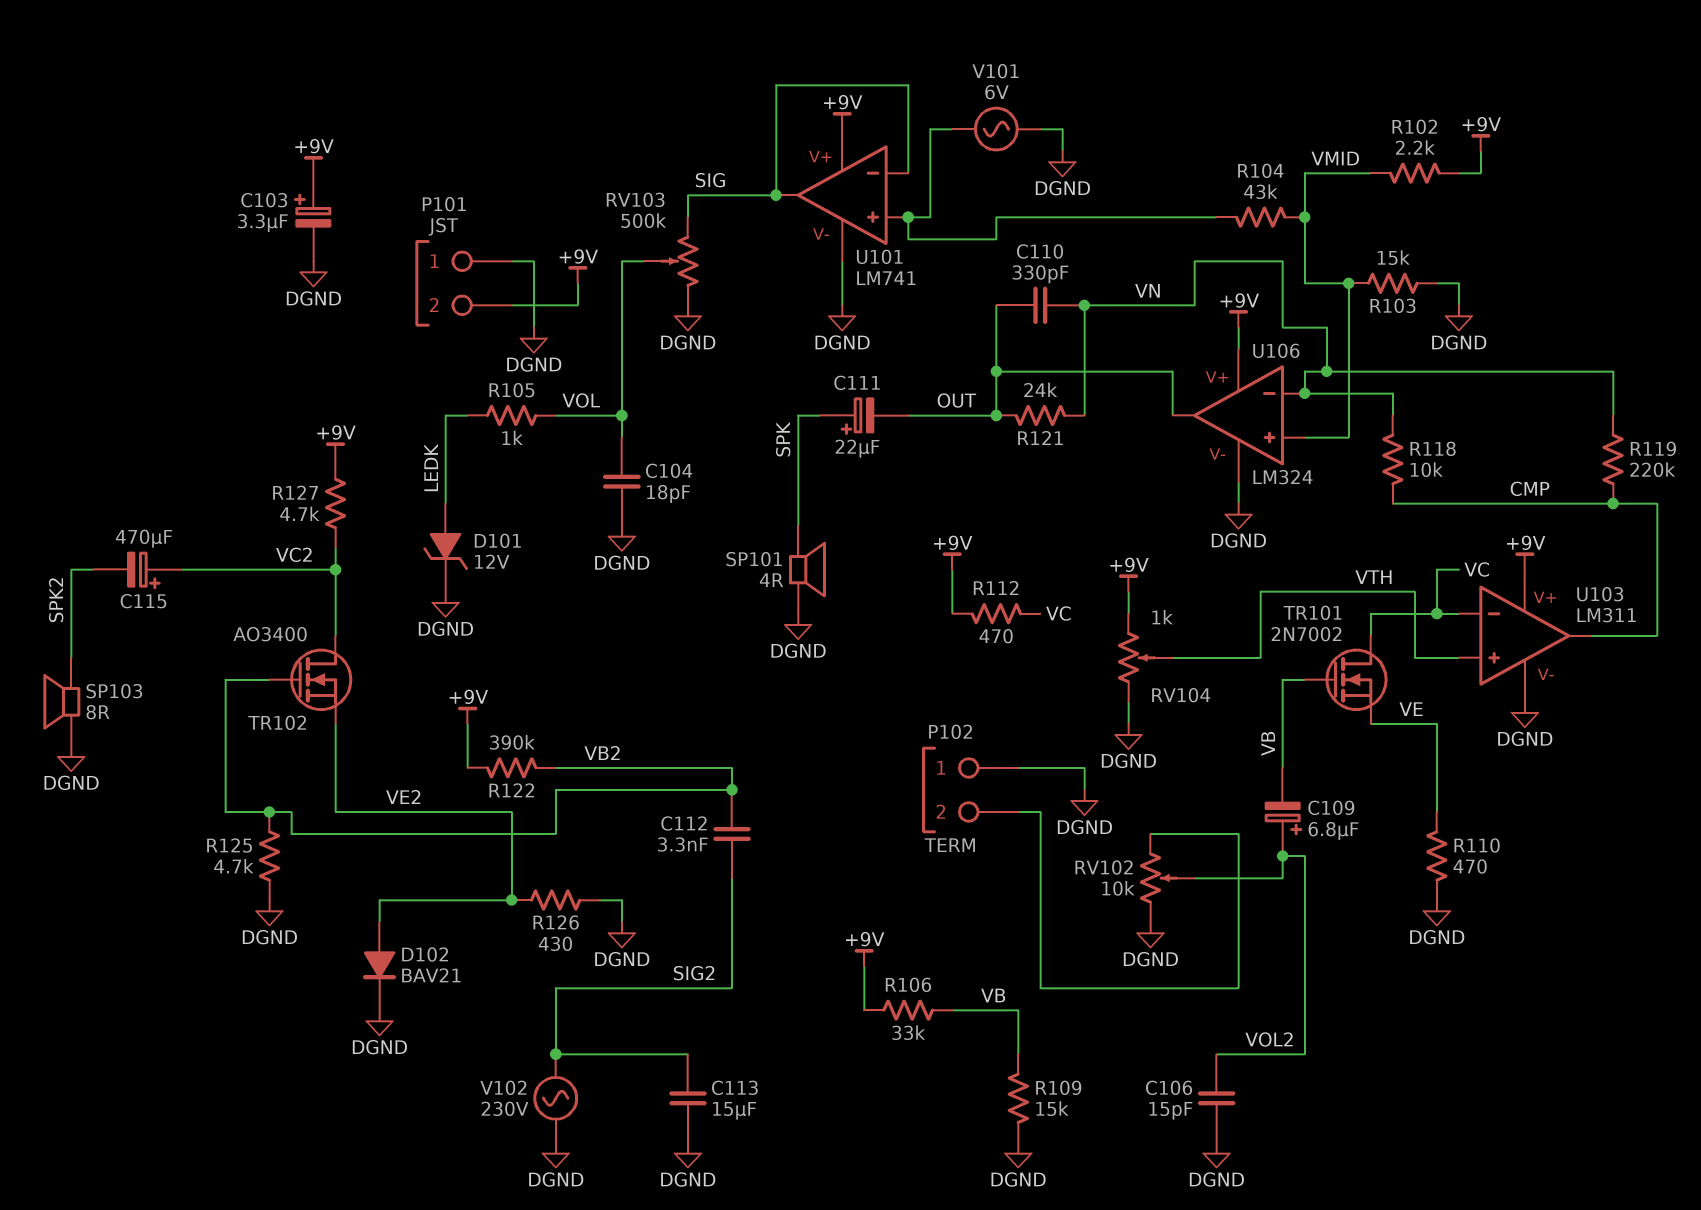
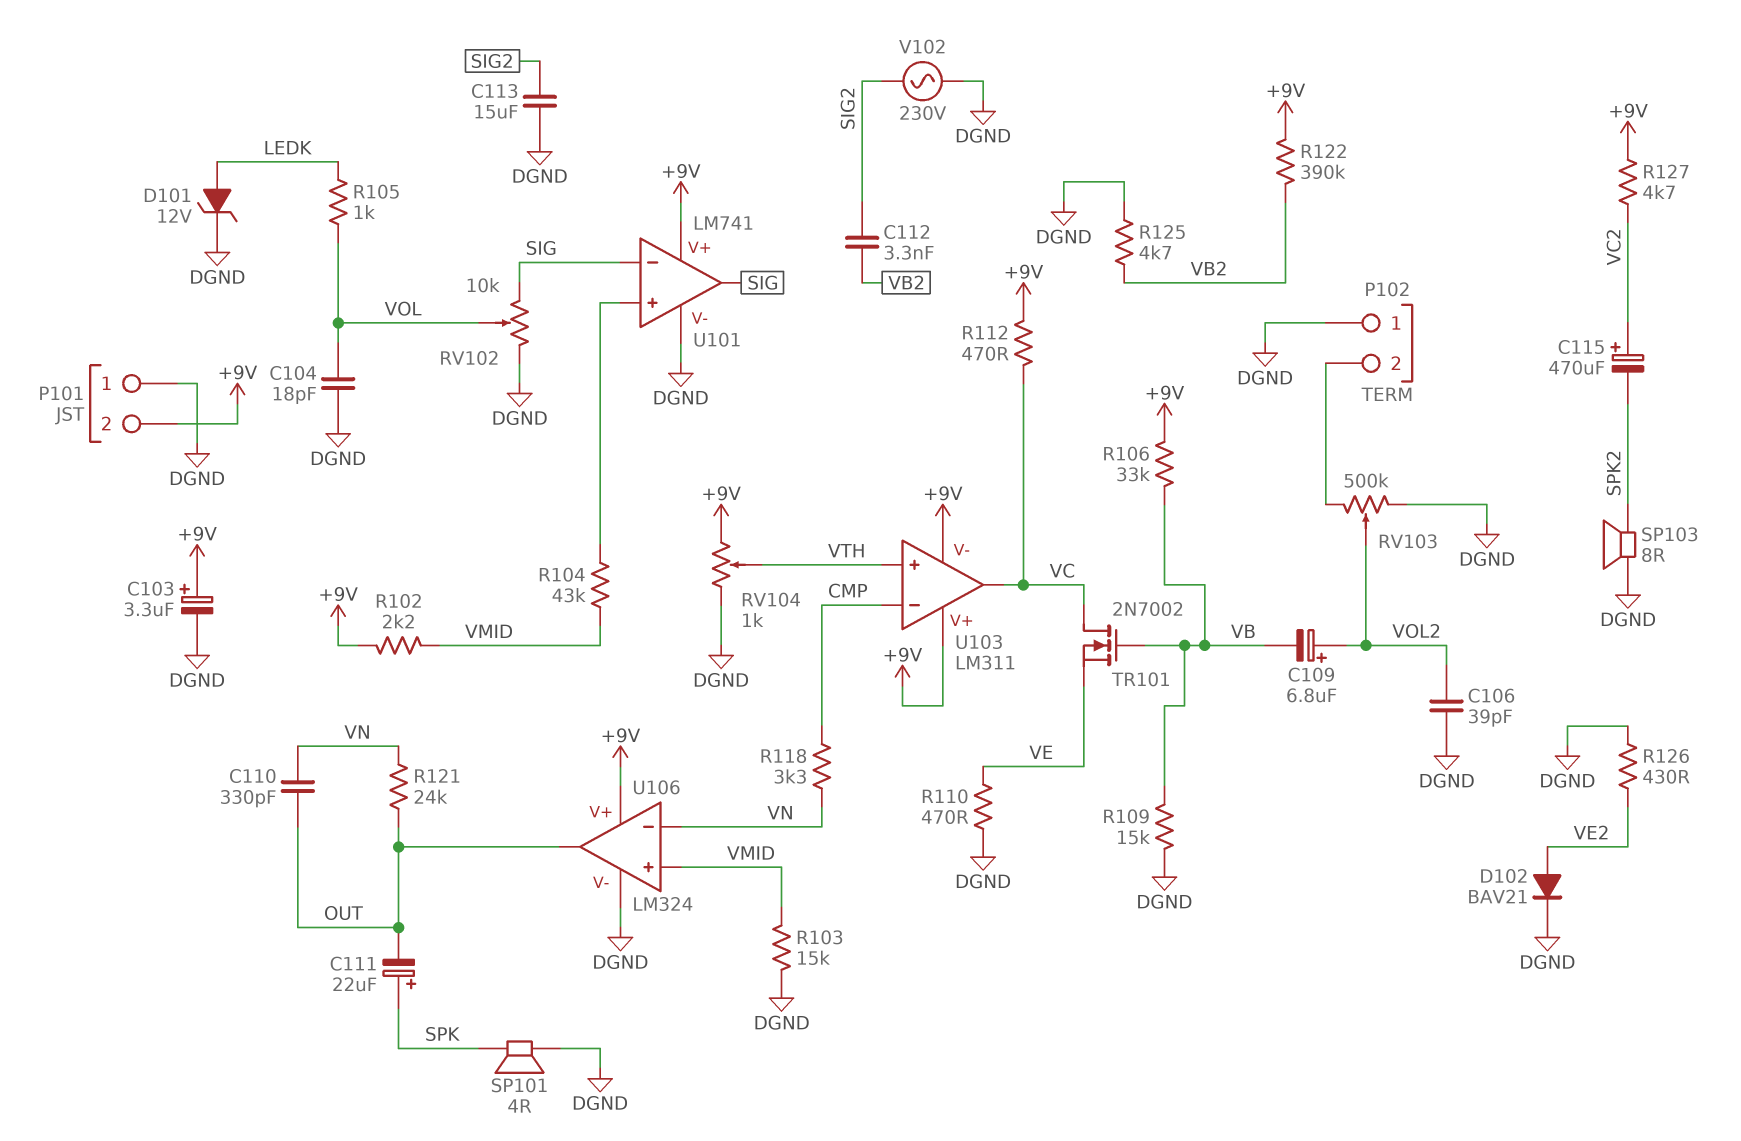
C106: 15pF (DGND, VOL2) -> 39pF (DGND, VOL2)
R118: 10k (CMP, VN) -> 3.3k (CMP, VN)
R119: 220k (CMP, VN) -> none
RV102: 10k (DGND, P102/2, wiper VOL2) -> 10k (DGND, SIG, wiper VOL)
RV103: 500k (DGND, SIG, wiper VOL) -> 500k (DGND, P102/2, wiper VOL2)
TR102: NMOS AO3400 (G VB2, D VC2, S VE2) -> none
U103 pin V-: DGND -> +9V
U103 pin in-: VC -> CMP
U103 pin out: CMP -> VC
V101: AC 6V (DGND, U101/in+) -> none

